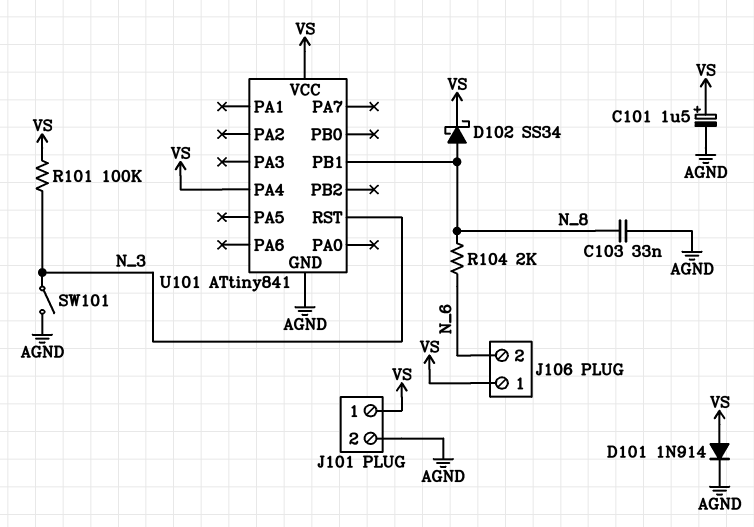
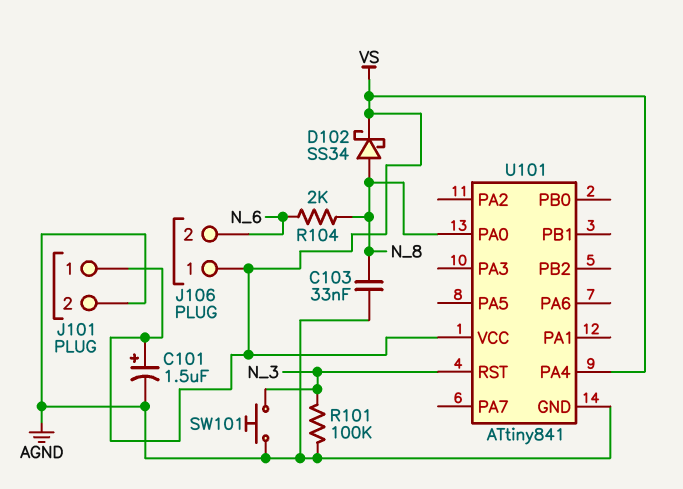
D101: diode 1N914 (A VS, K AGND) -> none
R101: 100k (N_3, VS) -> 100k (AGND, N_3)
SW101: switch (AGND, N_3) -> button (AGND, N_3)
U101 pin PA0: none -> N_8
U101 pin PB1: N_8 -> none

